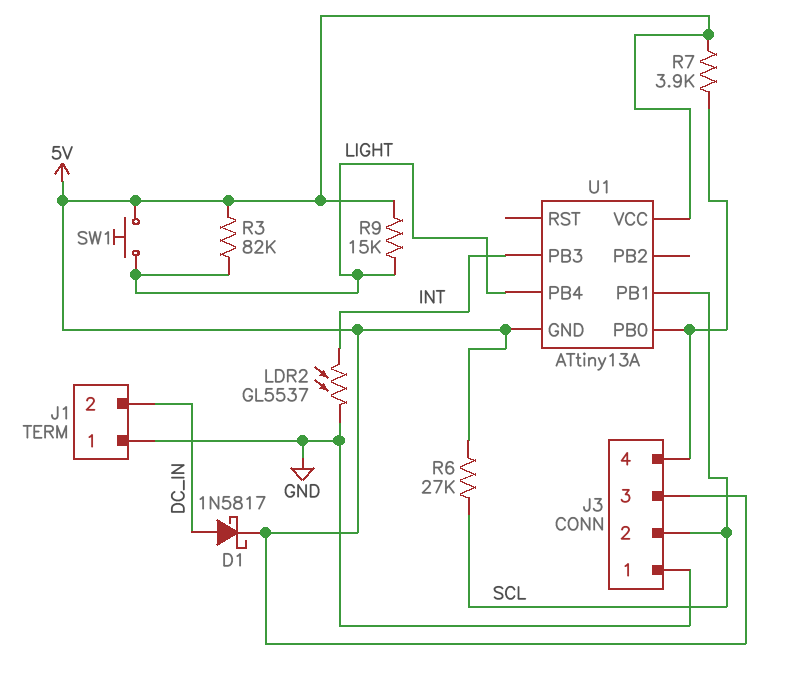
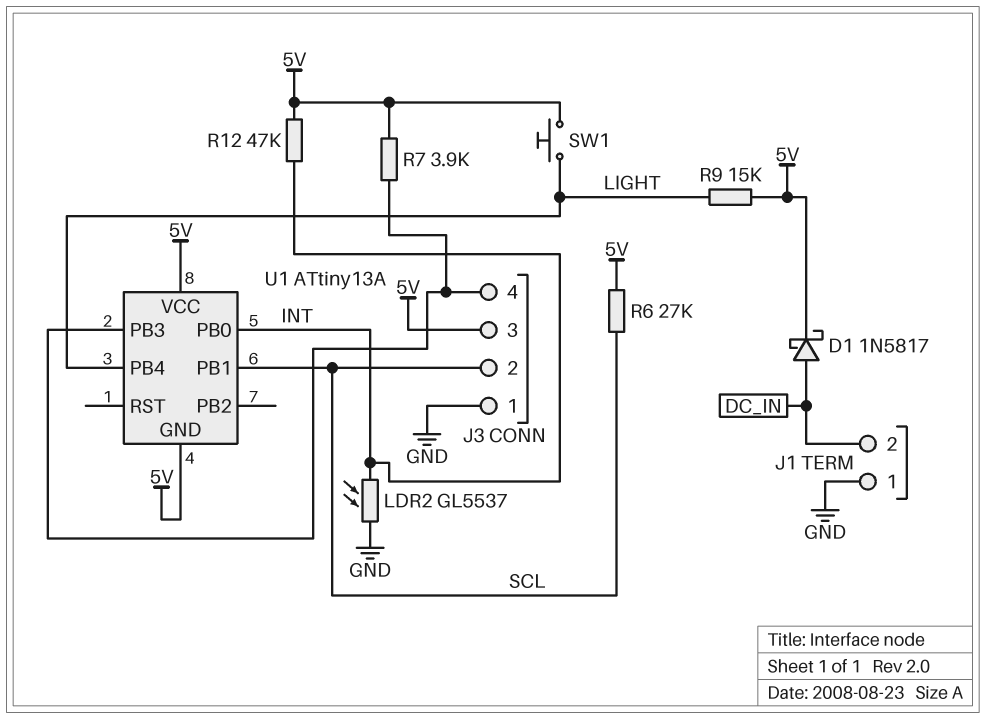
R3: 82k (5V, LIGHT) -> none
R12: none -> 47k (5V, INT)
U1 pin PB0: J3/4 -> INT
U1 pin PB3: INT -> J3/4

